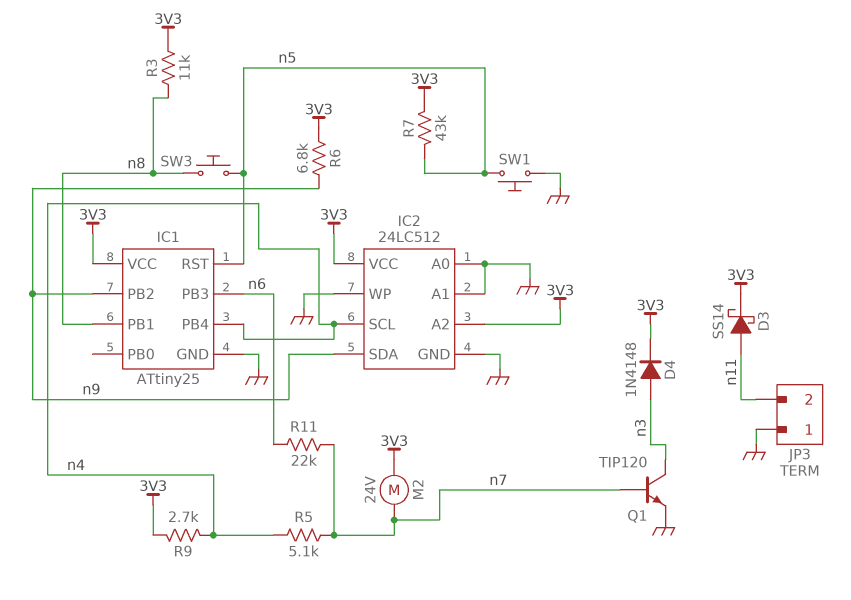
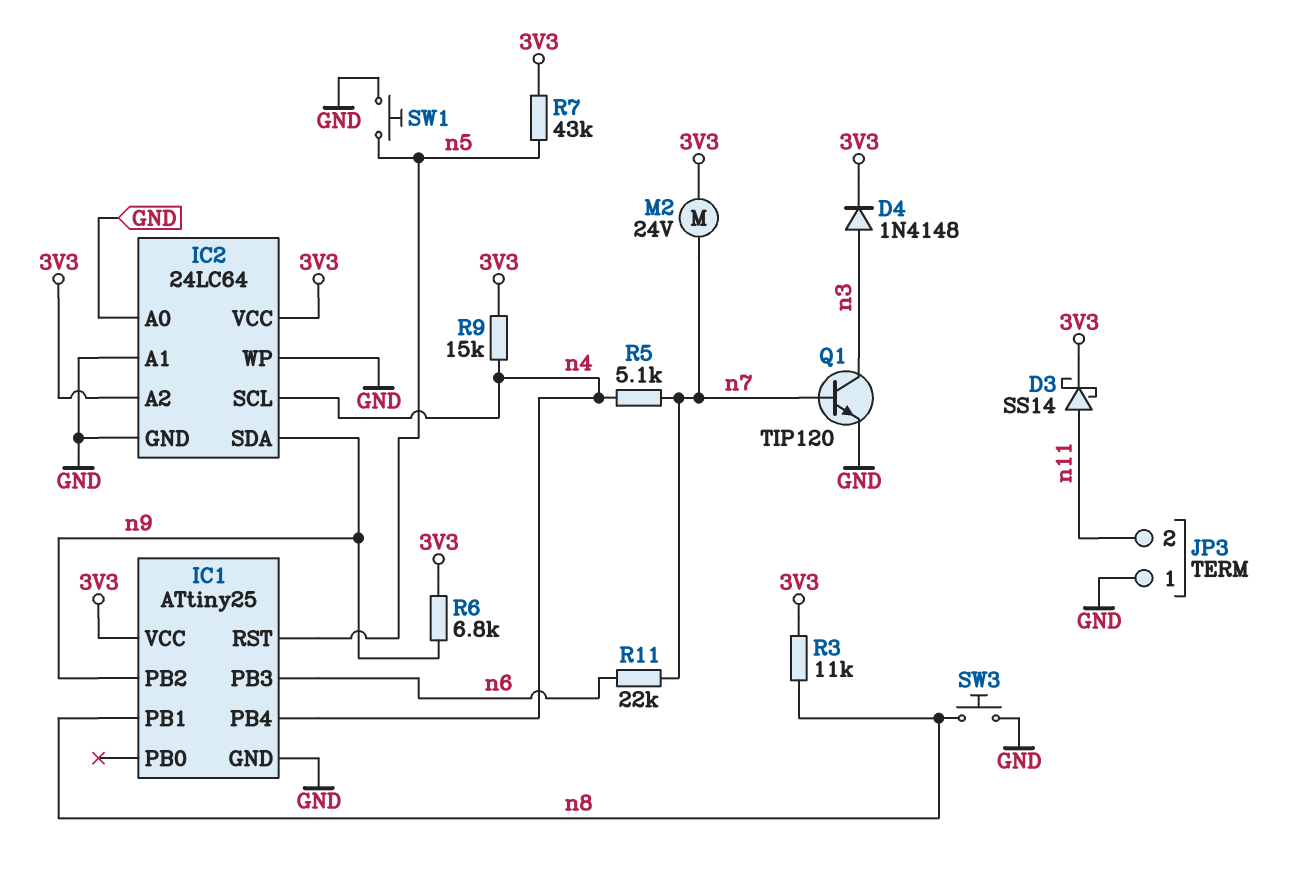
IC2: 24LC512 -> 24LC64
R9: 2.7k (3V3, n4) -> 15k (3V3, n4)
SW3: button (n5, n8) -> button (GND, n8)

